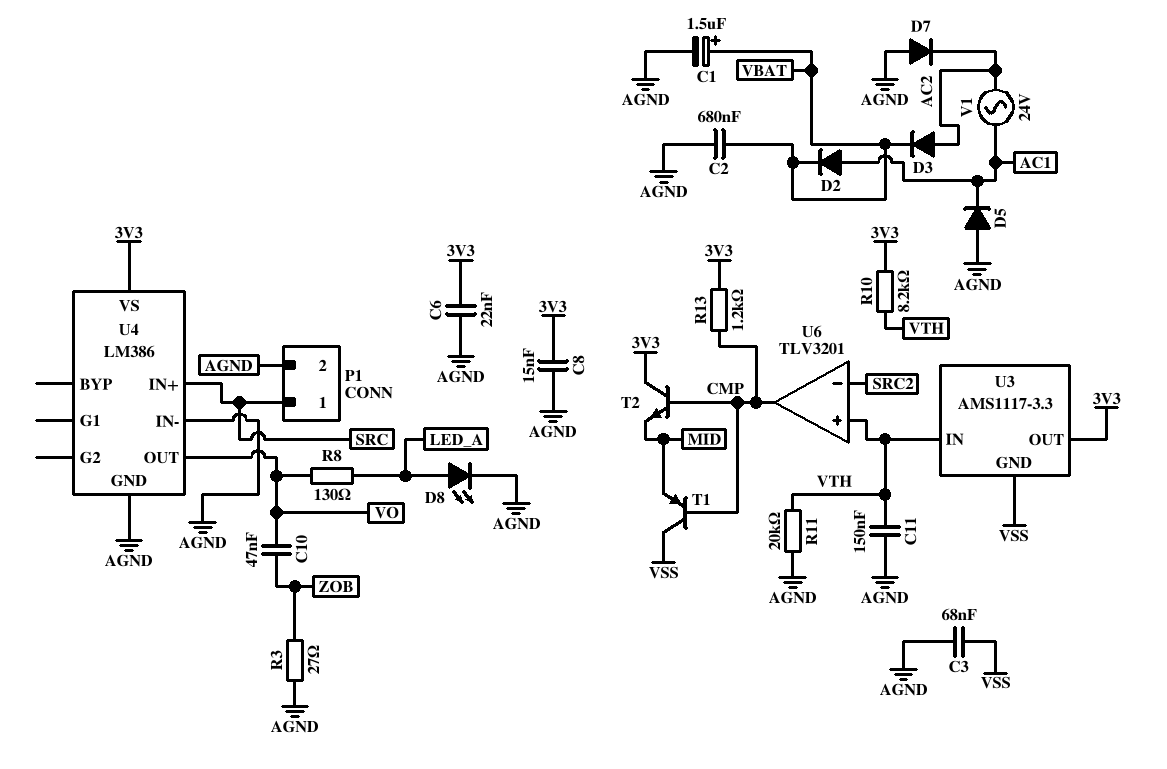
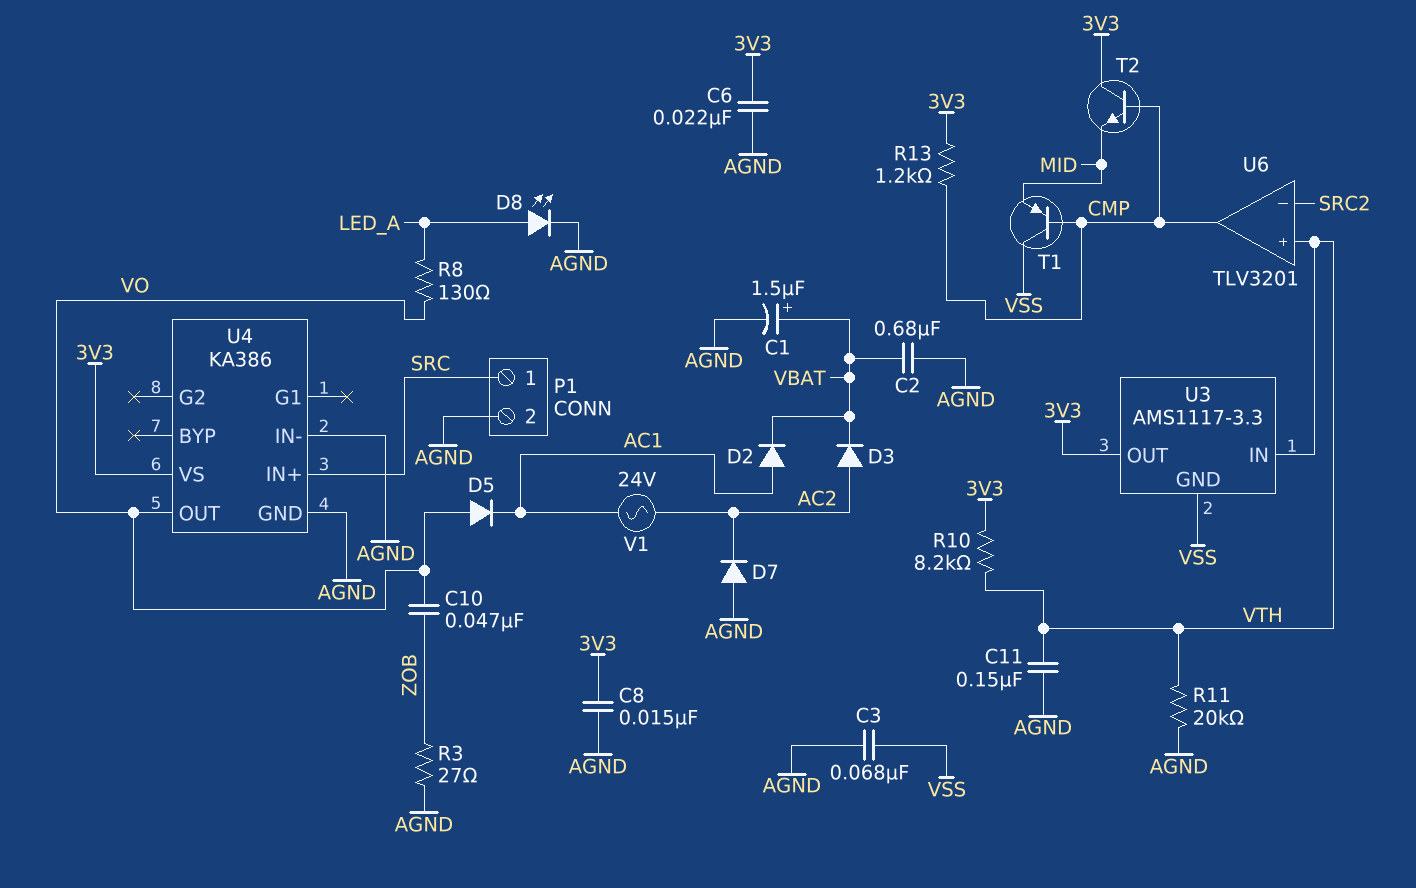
D5: diode (A AGND, K AC1) -> diode (A VO, K AC1)
U4: LM386 -> KA386

